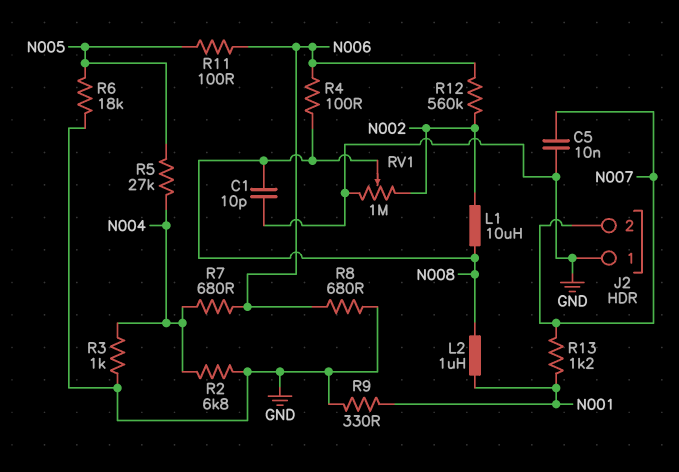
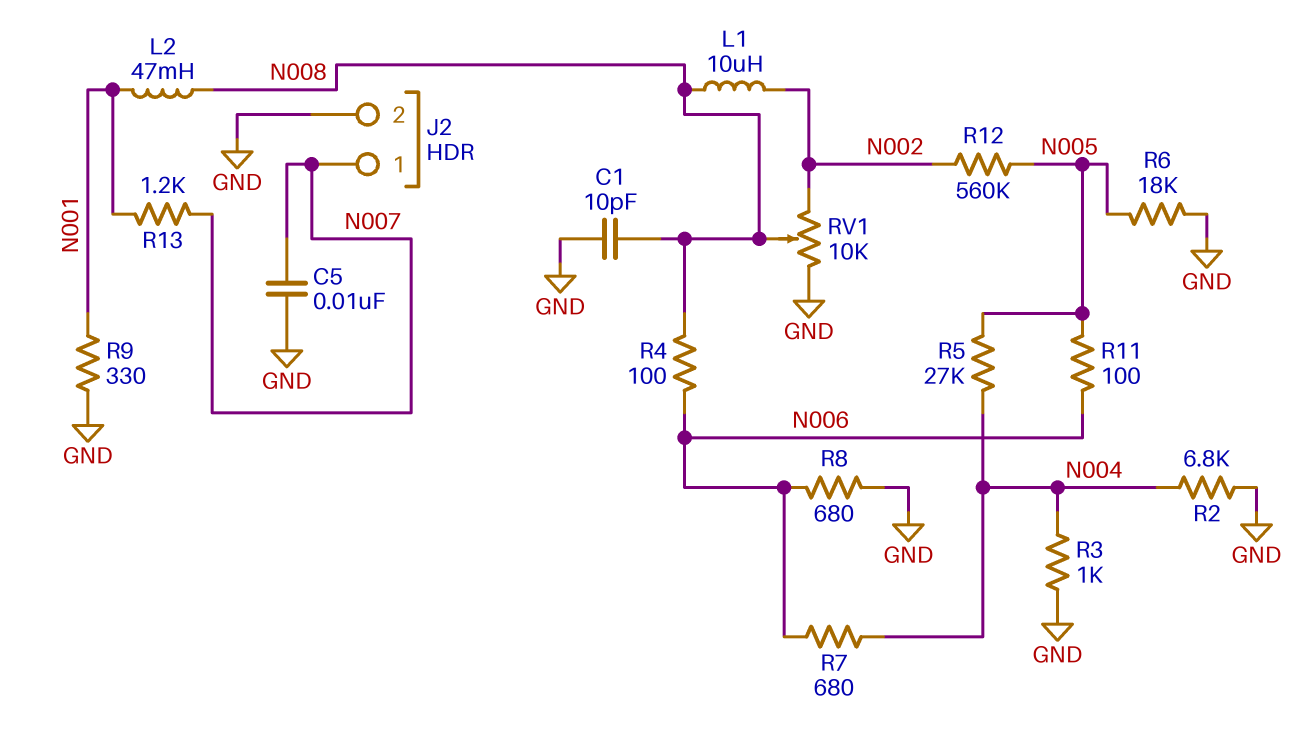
J2 pin 1: GND -> N007
J2 pin 2: N007 -> GND
L2: 1uH (N001, N008) -> 47mH (N001, N008)
R12: 560k (N002, N006) -> 560k (N002, N005)
RV1: 1M (GND, N002, wiper N008) -> 10k (GND, N002, wiper N008)

